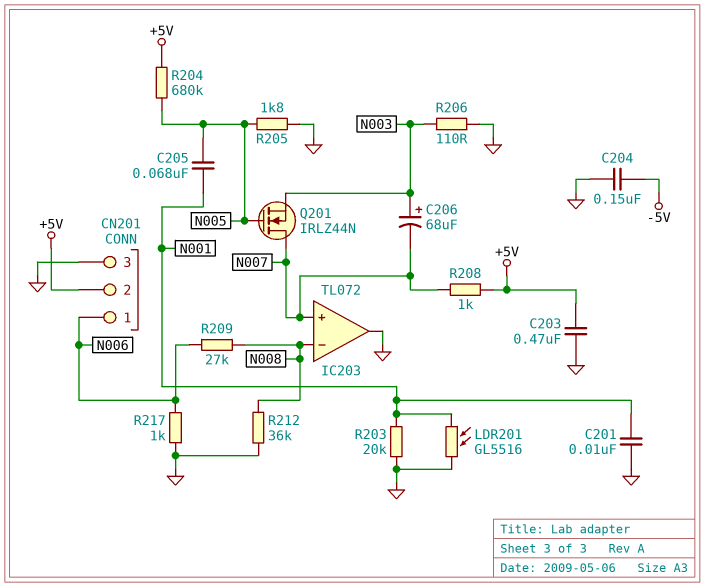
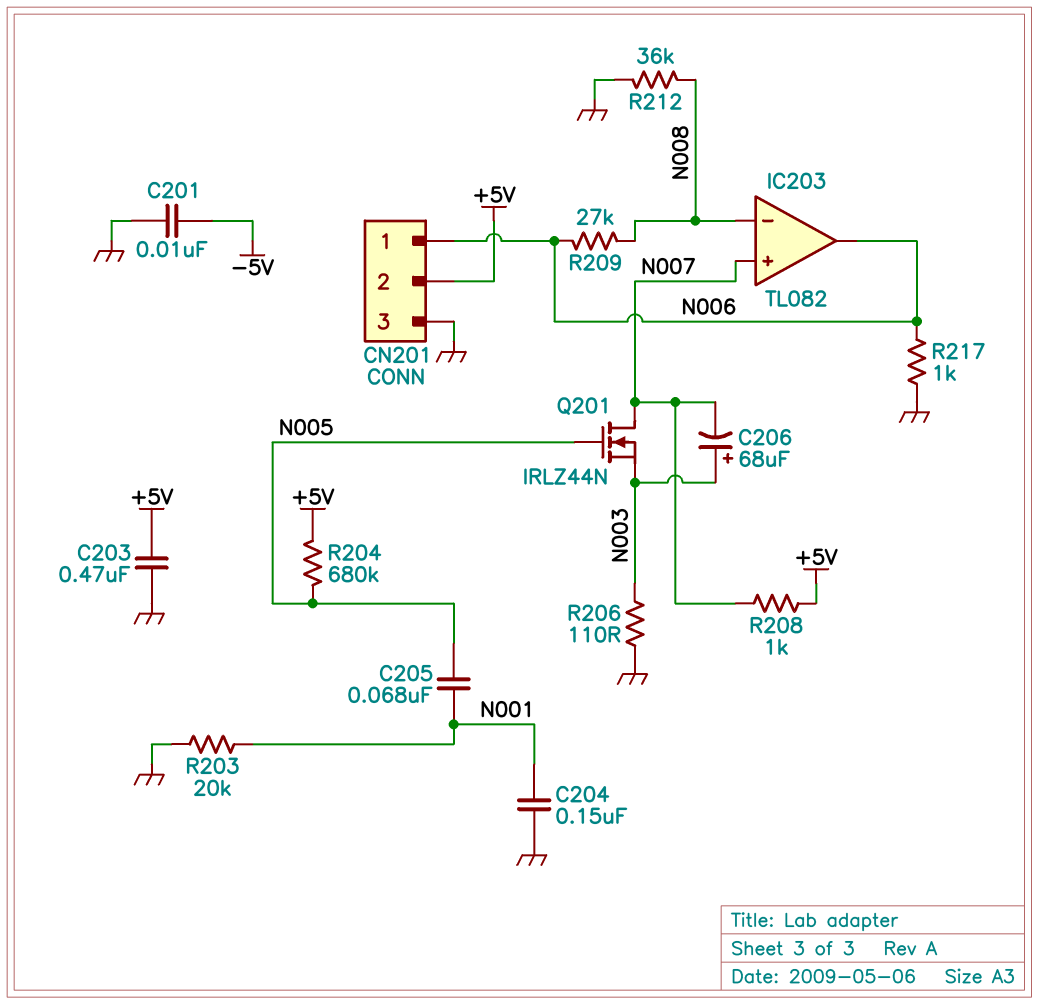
C201: 10nF (GND, N001) -> 10nF (-5V, GND)
C204: 150nF (-5V, GND) -> 150nF (GND, N001)
IC203: TL072 -> TL082
IC203 pin out: GND -> N006
LDR201: GL5516 (GND, N001) -> none
R205: 1.8k (GND, N005) -> none

